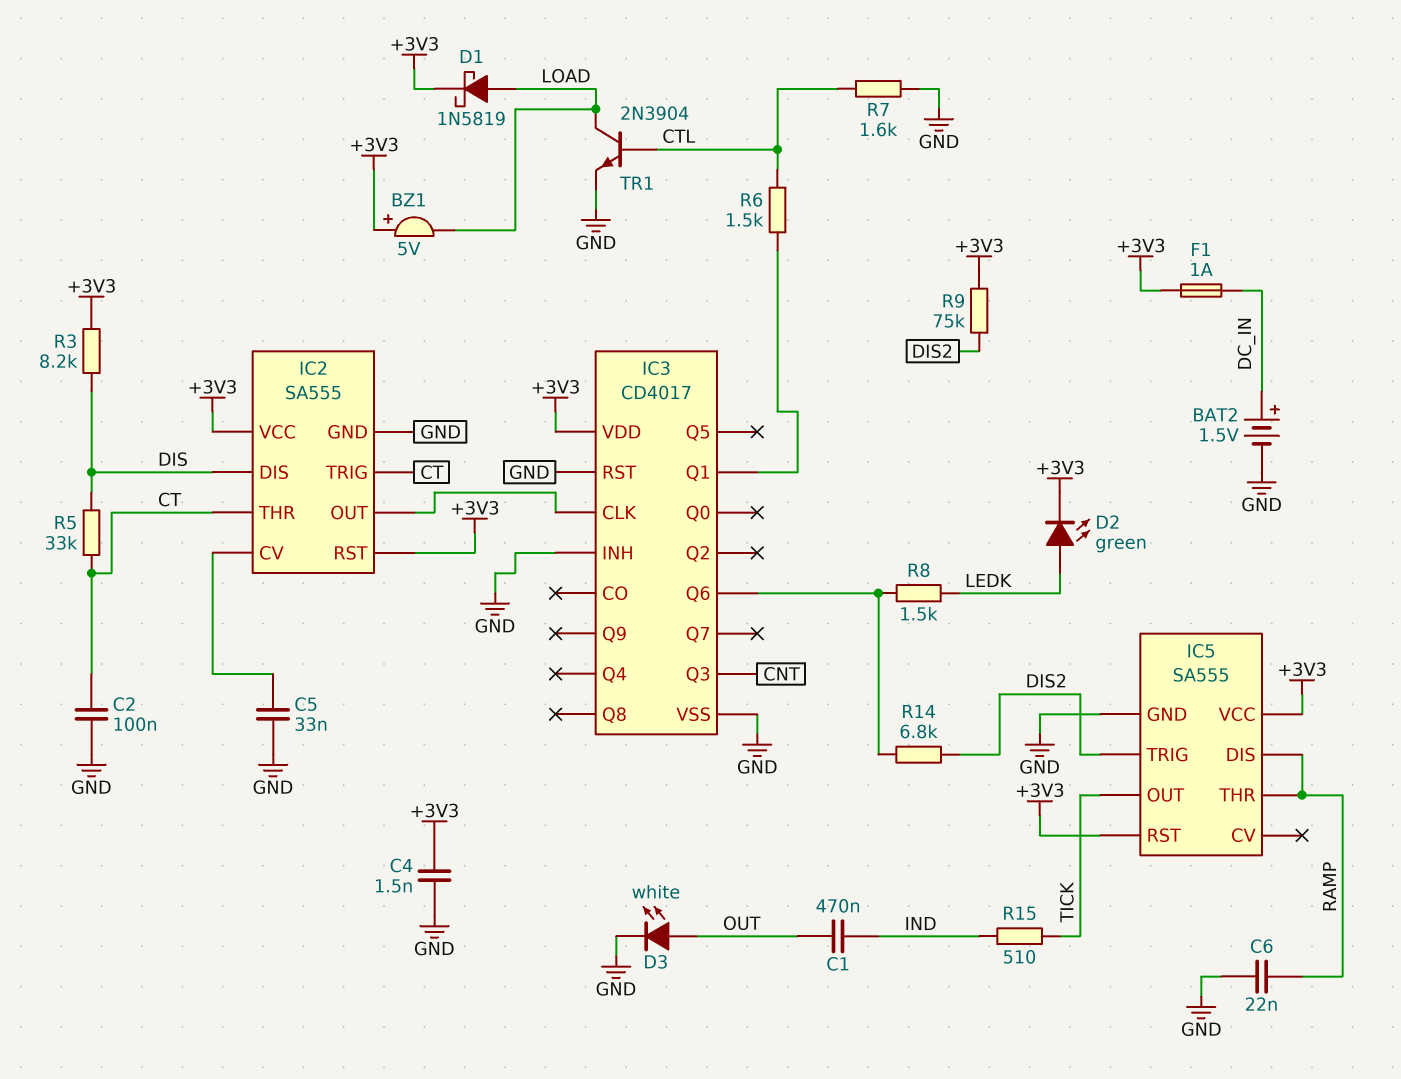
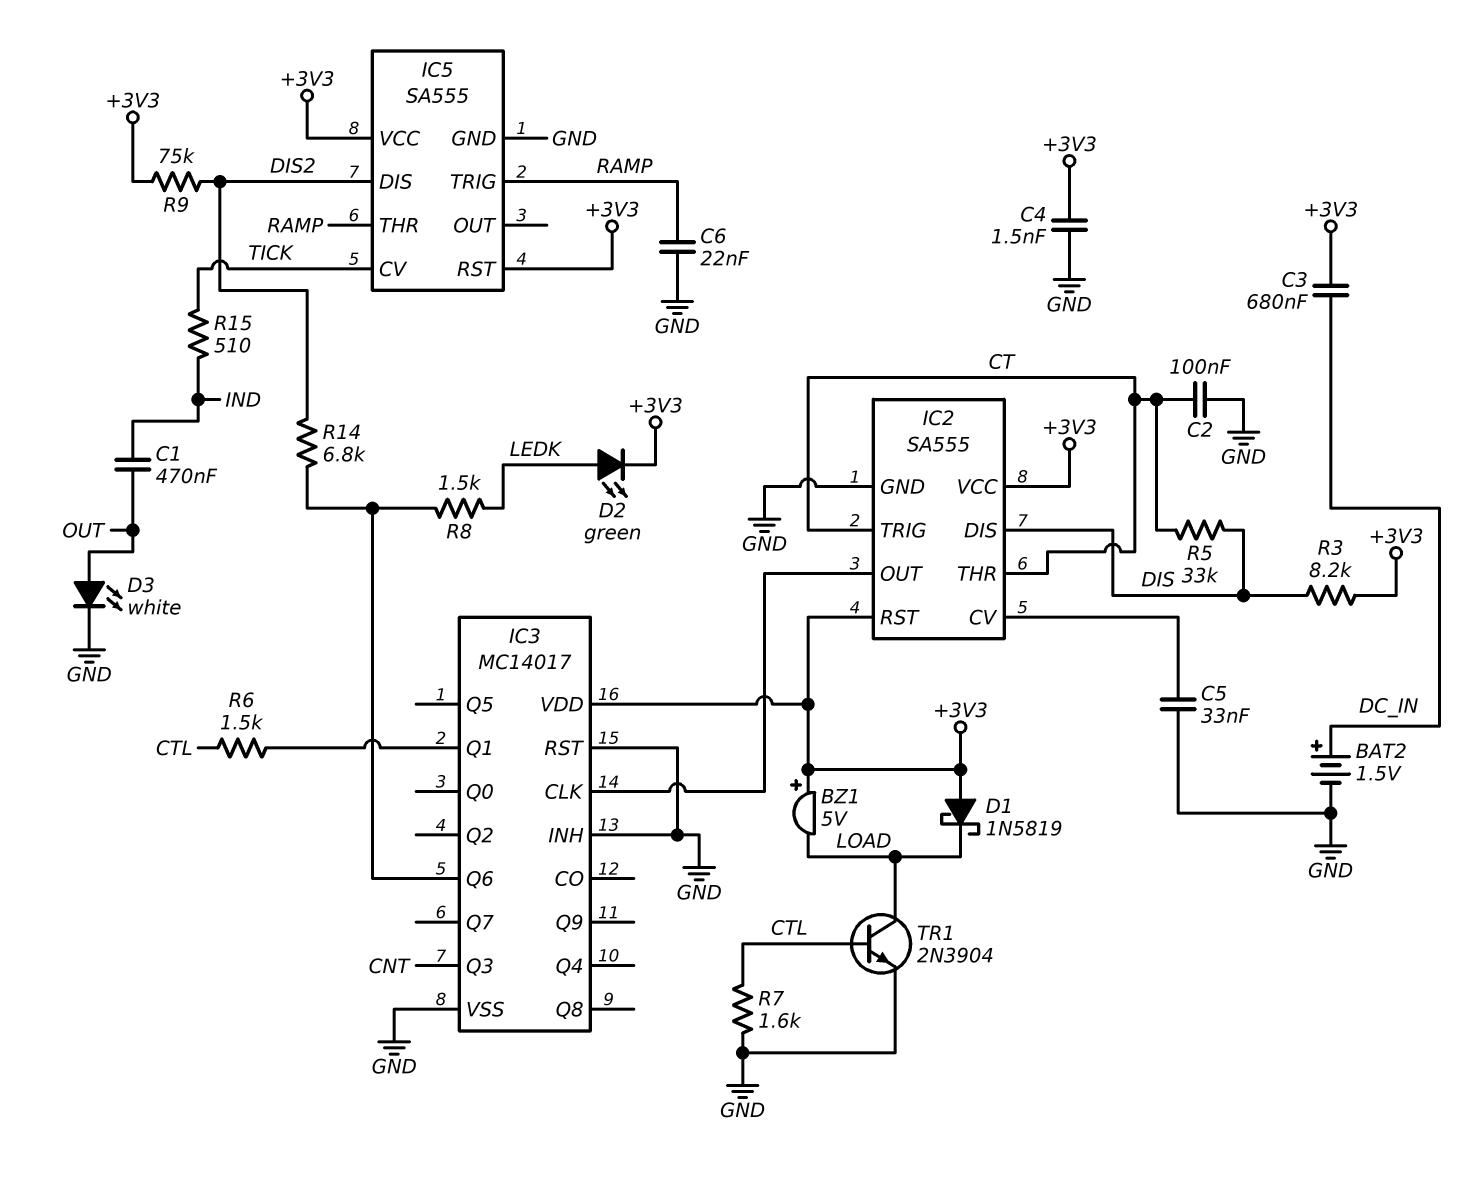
C3: none -> 680nF (+3V3, DC_IN)
D1: schottky 1N5819 (A LOAD, K +3V3) -> schottky 1N5819 (A +3V3, K LOAD)
F1: 1A (+3V3, DC_IN) -> none
IC3: CD4017 -> MC14017
IC5 pin CV: none -> TICK
IC5 pin DIS: RAMP -> DIS2
IC5 pin OUT: TICK -> none
IC5 pin TRIG: DIS2 -> RAMP

